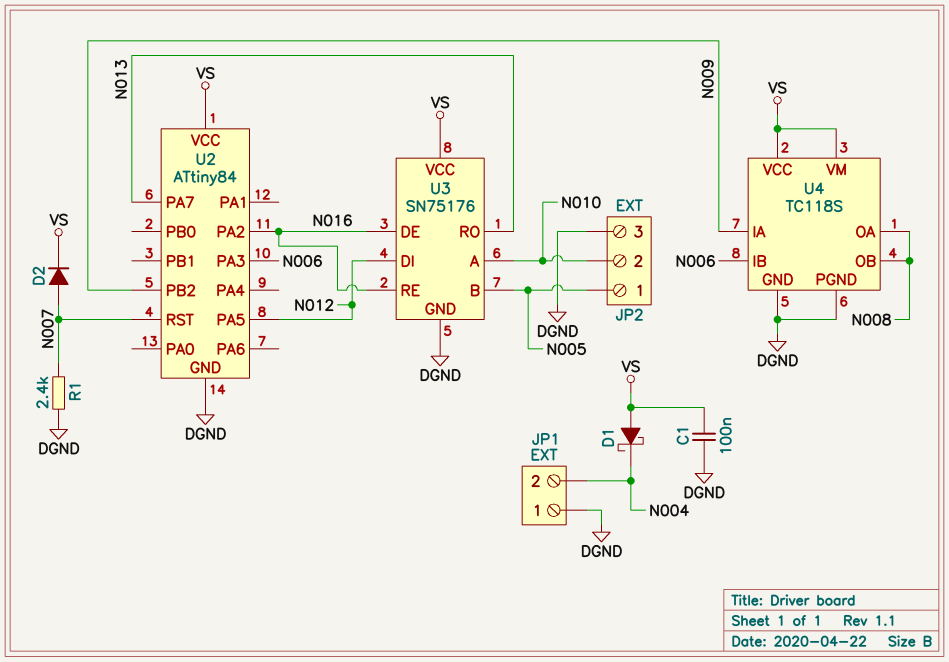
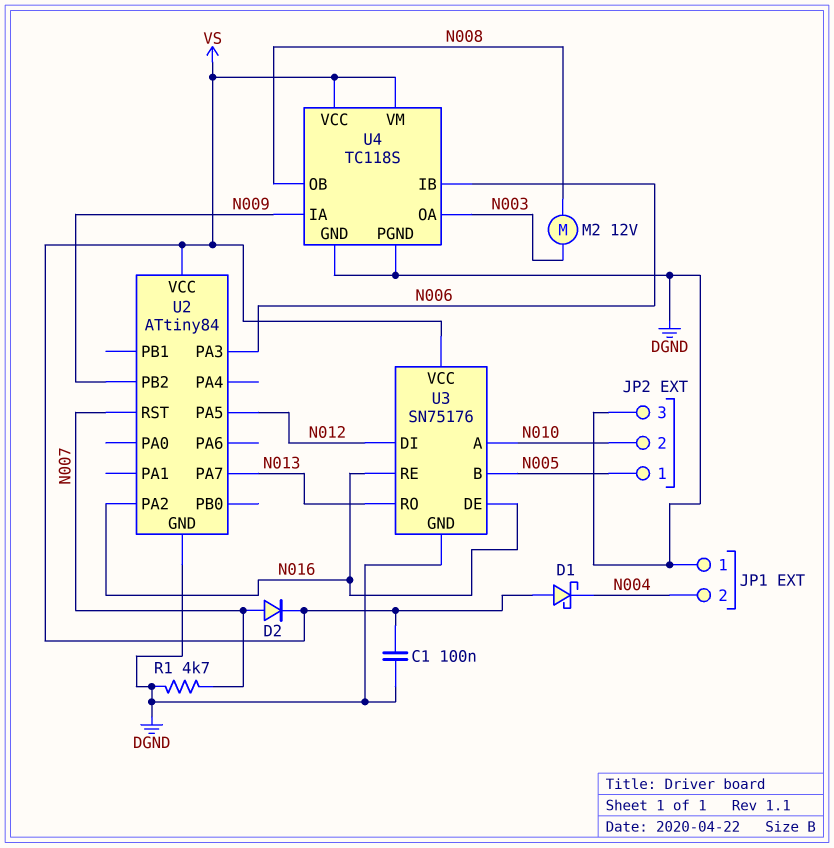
M2: none -> motor 12V (N003, N008)
R1: 2.4k (DGND, N007) -> 4.7k (DGND, N007)
U4 pin OA: N008 -> N003

